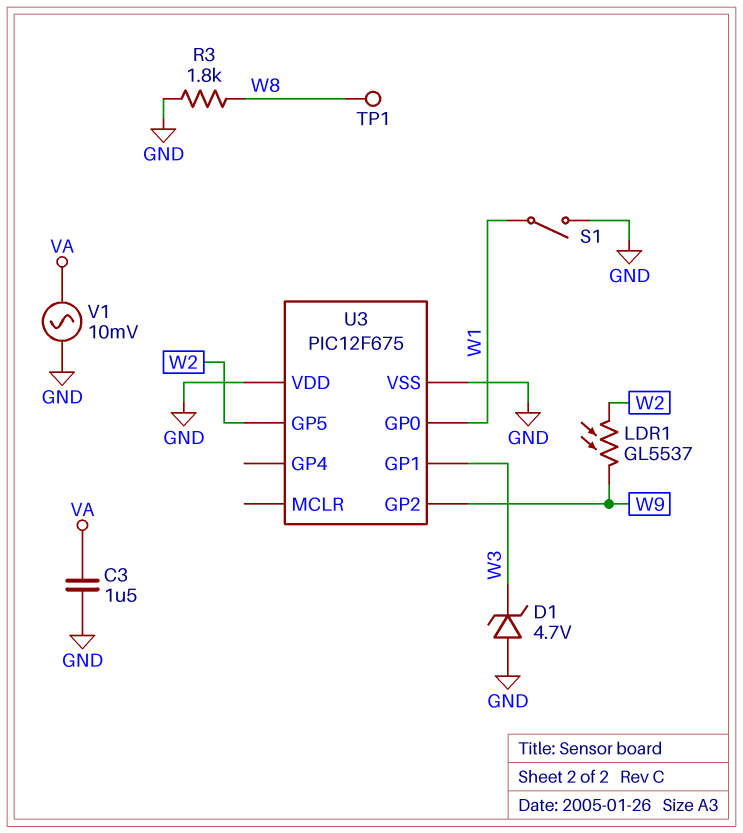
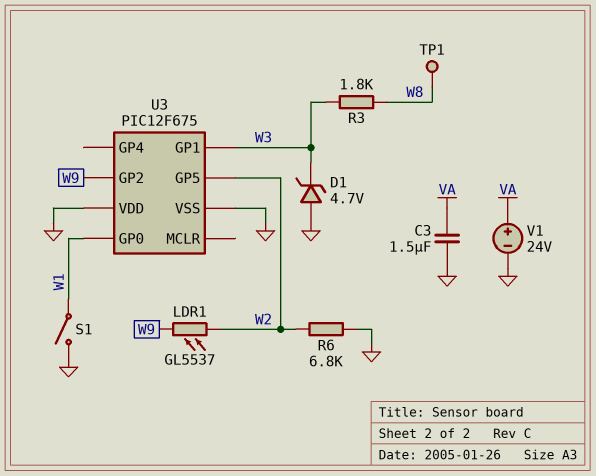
R3: 1.8k (GND, W8) -> 1.8k (W3, W8)
R6: none -> 6.8k (GND, W2)
V1: AC 10mV (GND, VA) -> 24V (plus VA, minus GND)

